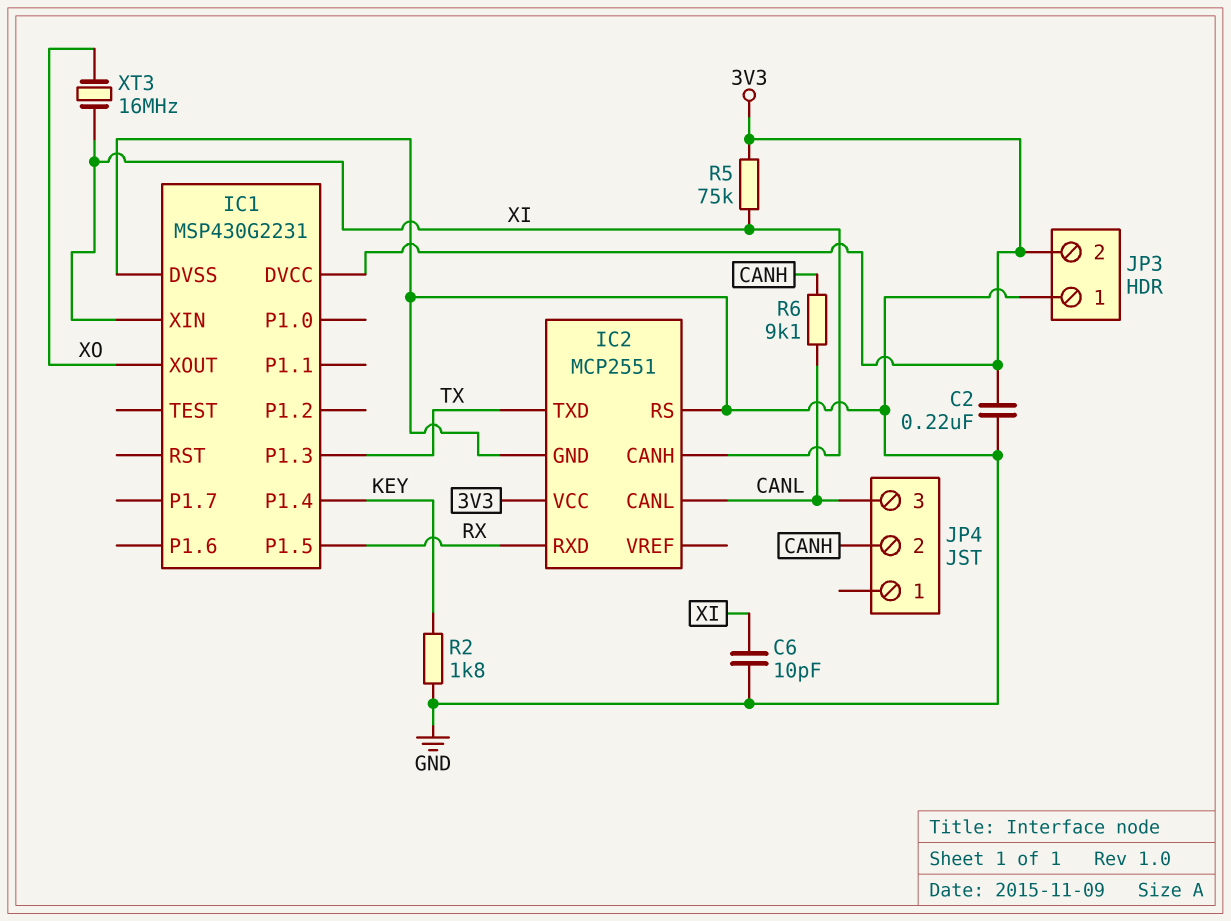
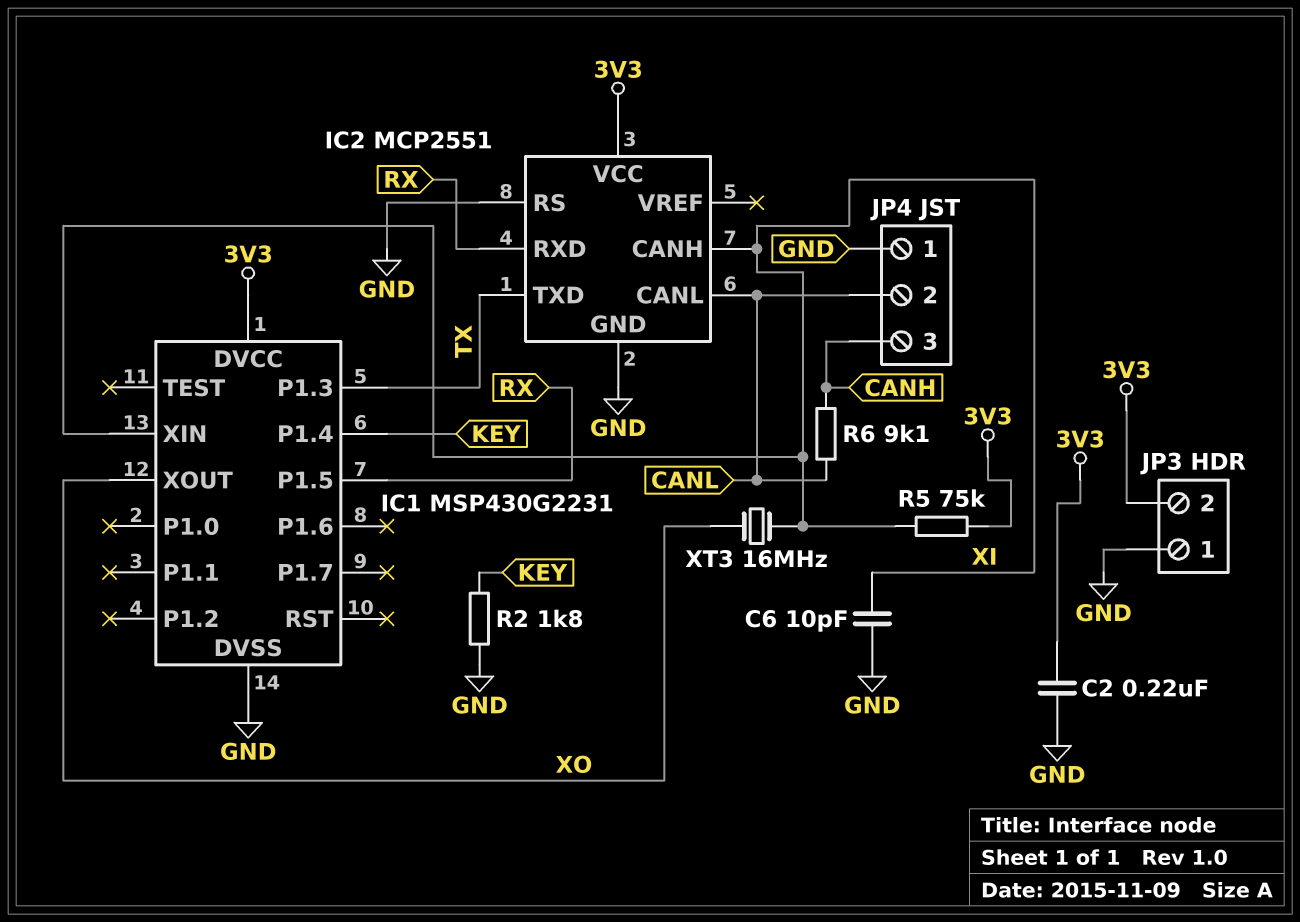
JP4 pin 1: none -> GND
JP4 pin 2: CANH -> CANL
JP4 pin 3: CANL -> CANH

